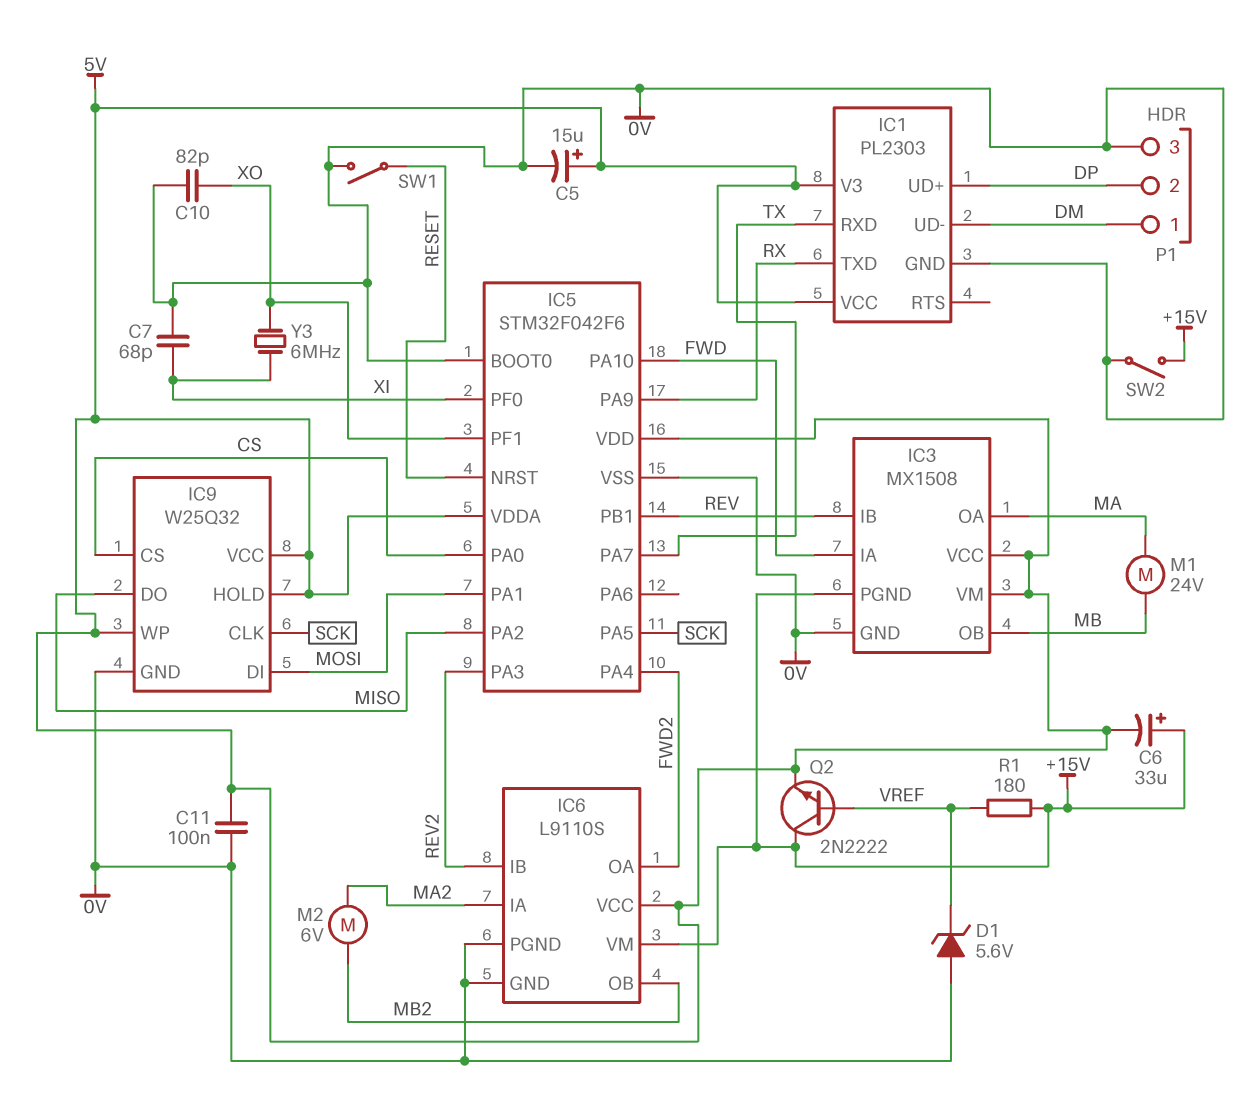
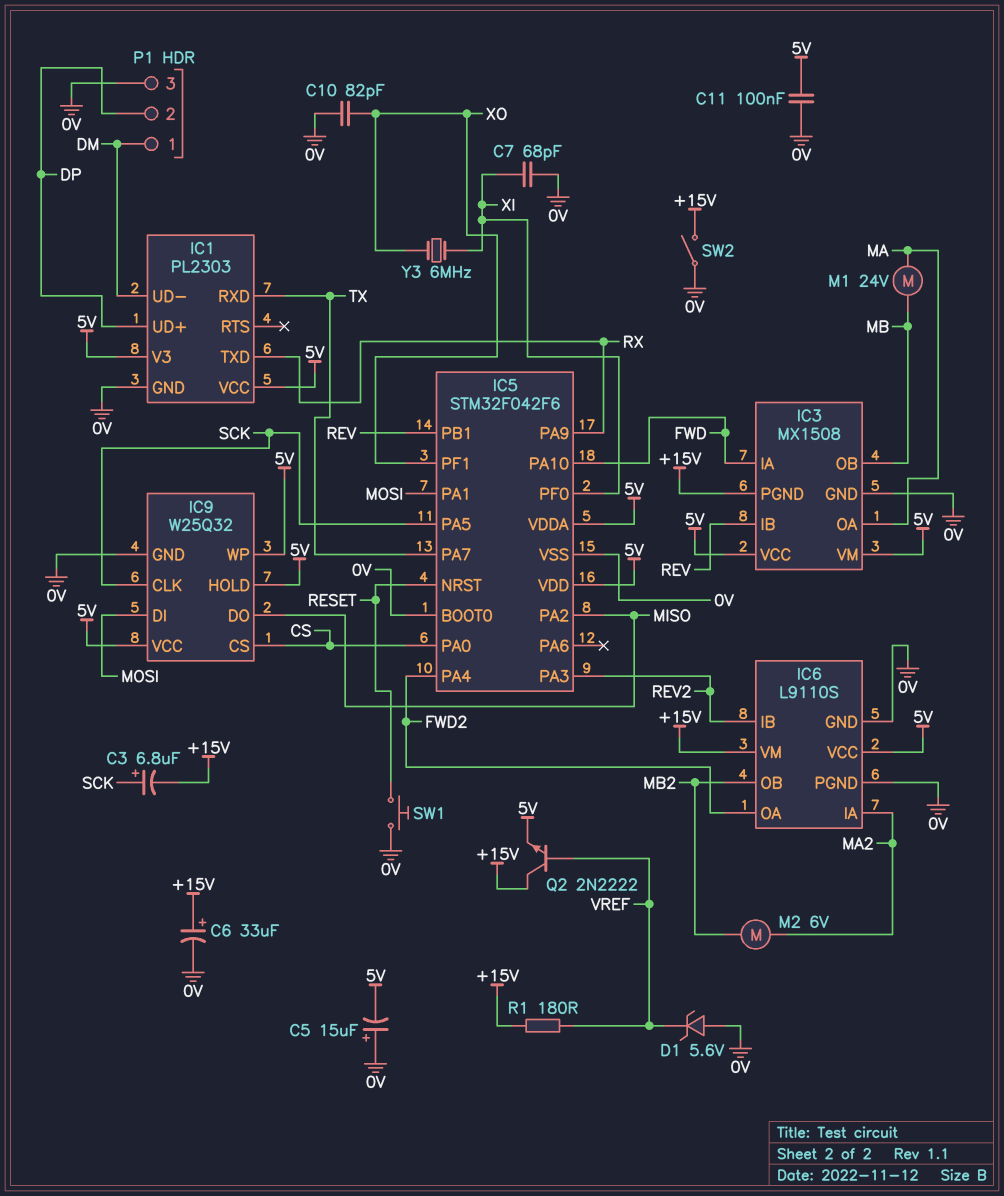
C3: none -> 6.8uF (plus SCK, minus +15V)
C5: 15uF (plus 5V, minus 0V) -> 15uF (plus 0V, minus 5V)
C6: 33uF (plus +15V, minus 5V) -> 33uF (plus +15V, minus 0V)
SW1: switch (0V, RESET) -> button (0V, RESET)

